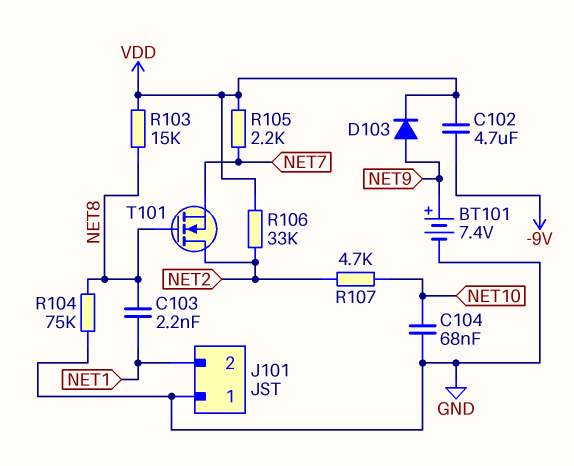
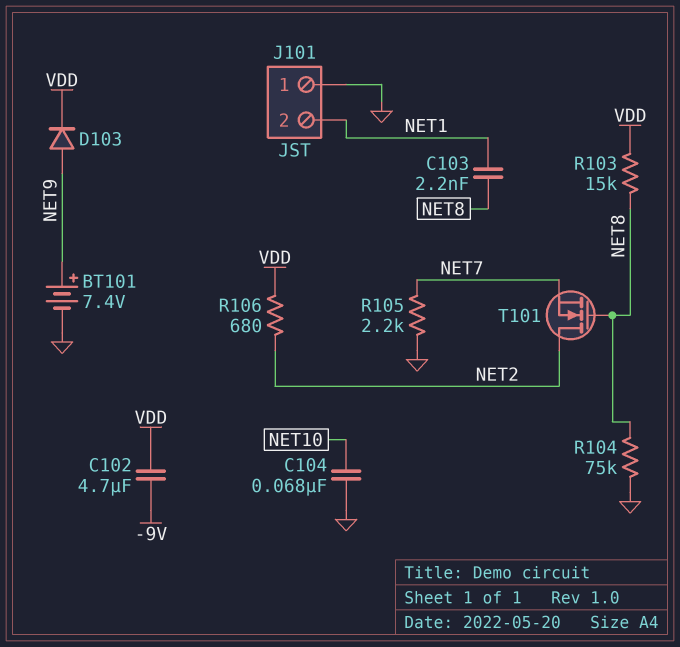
R105: 2.2k (NET7, VDD) -> 2.2k (GND, NET7)
R106: 33k (NET2, VDD) -> 680 (NET2, VDD)
R107: 4.7k (NET2, NET10) -> none

